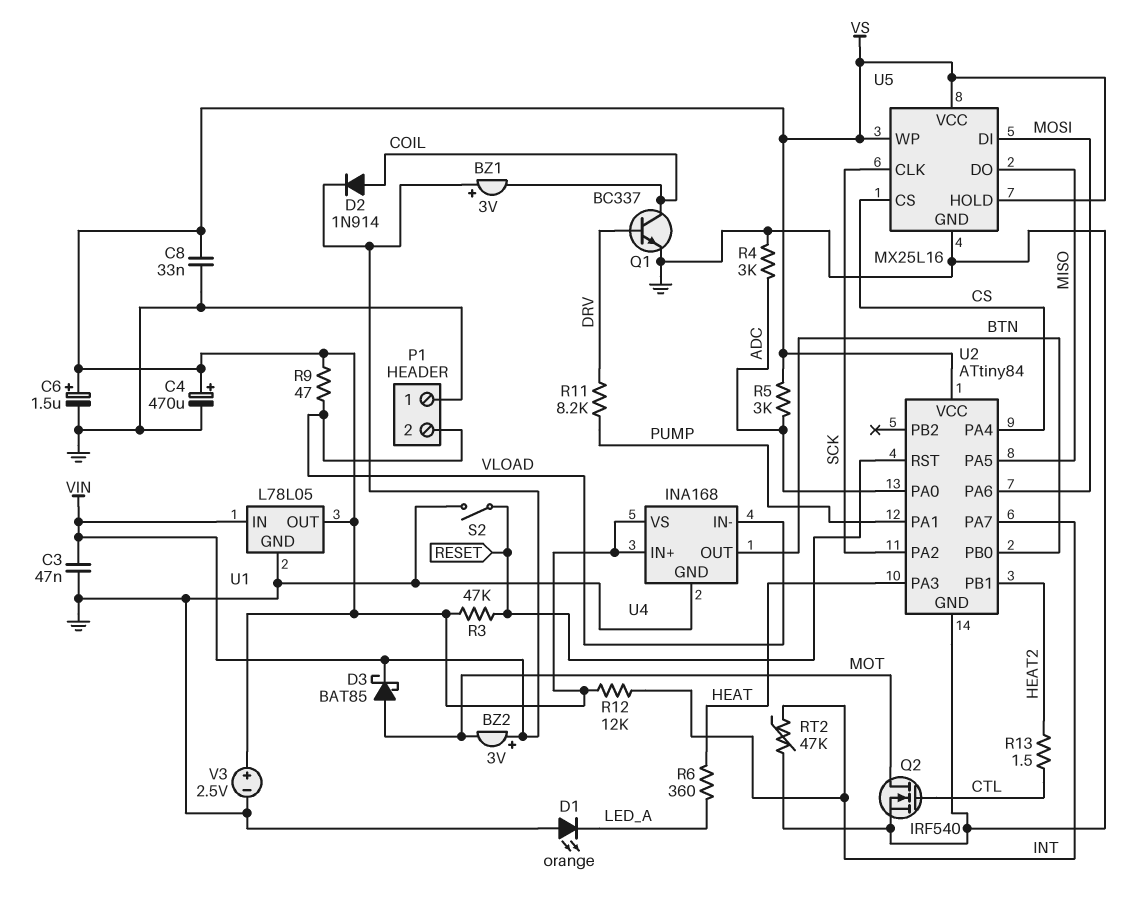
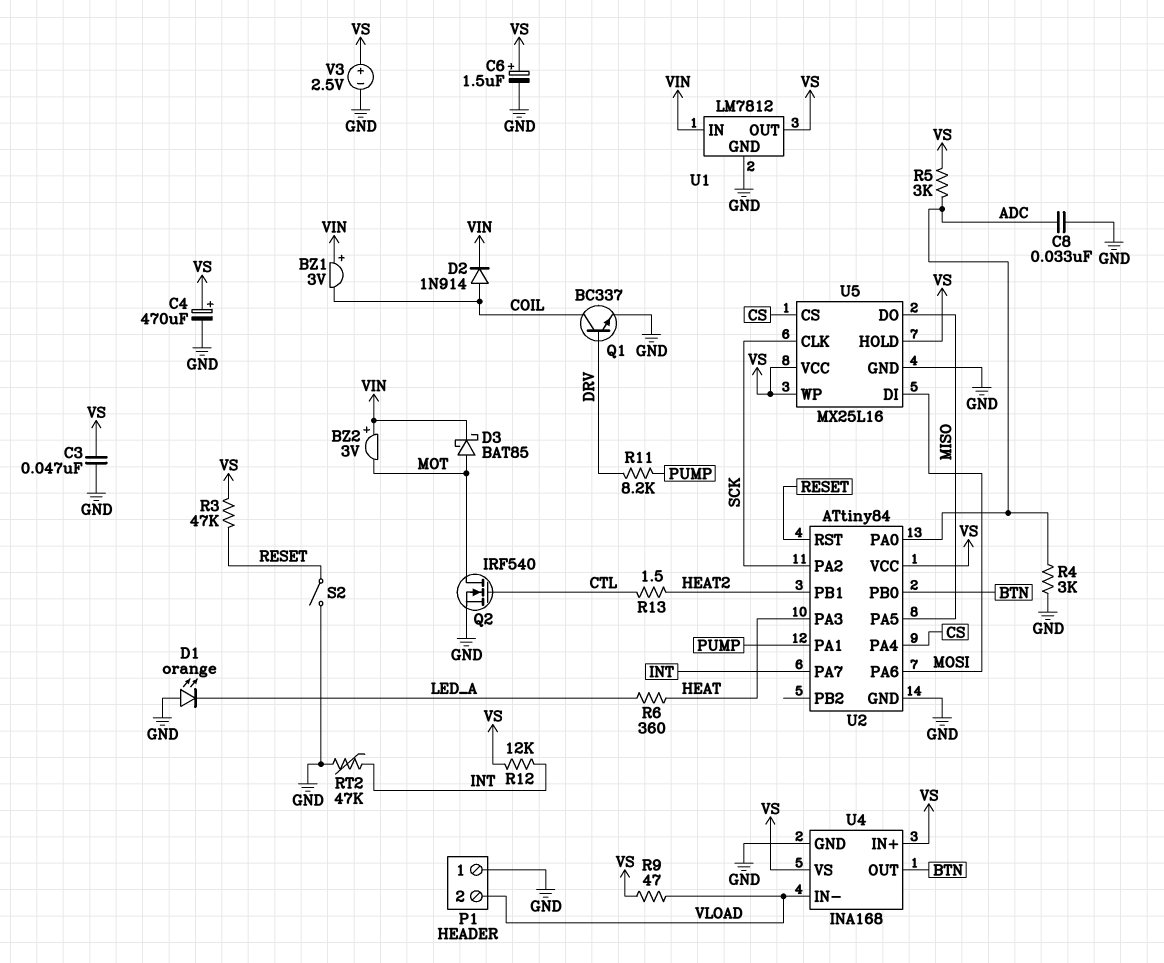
C3: 47nF (GND, VIN) -> 47nF (GND, VS)
C8: 33nF (GND, VS) -> 33nF (ADC, GND)
U1: L78L05 -> LM7812

